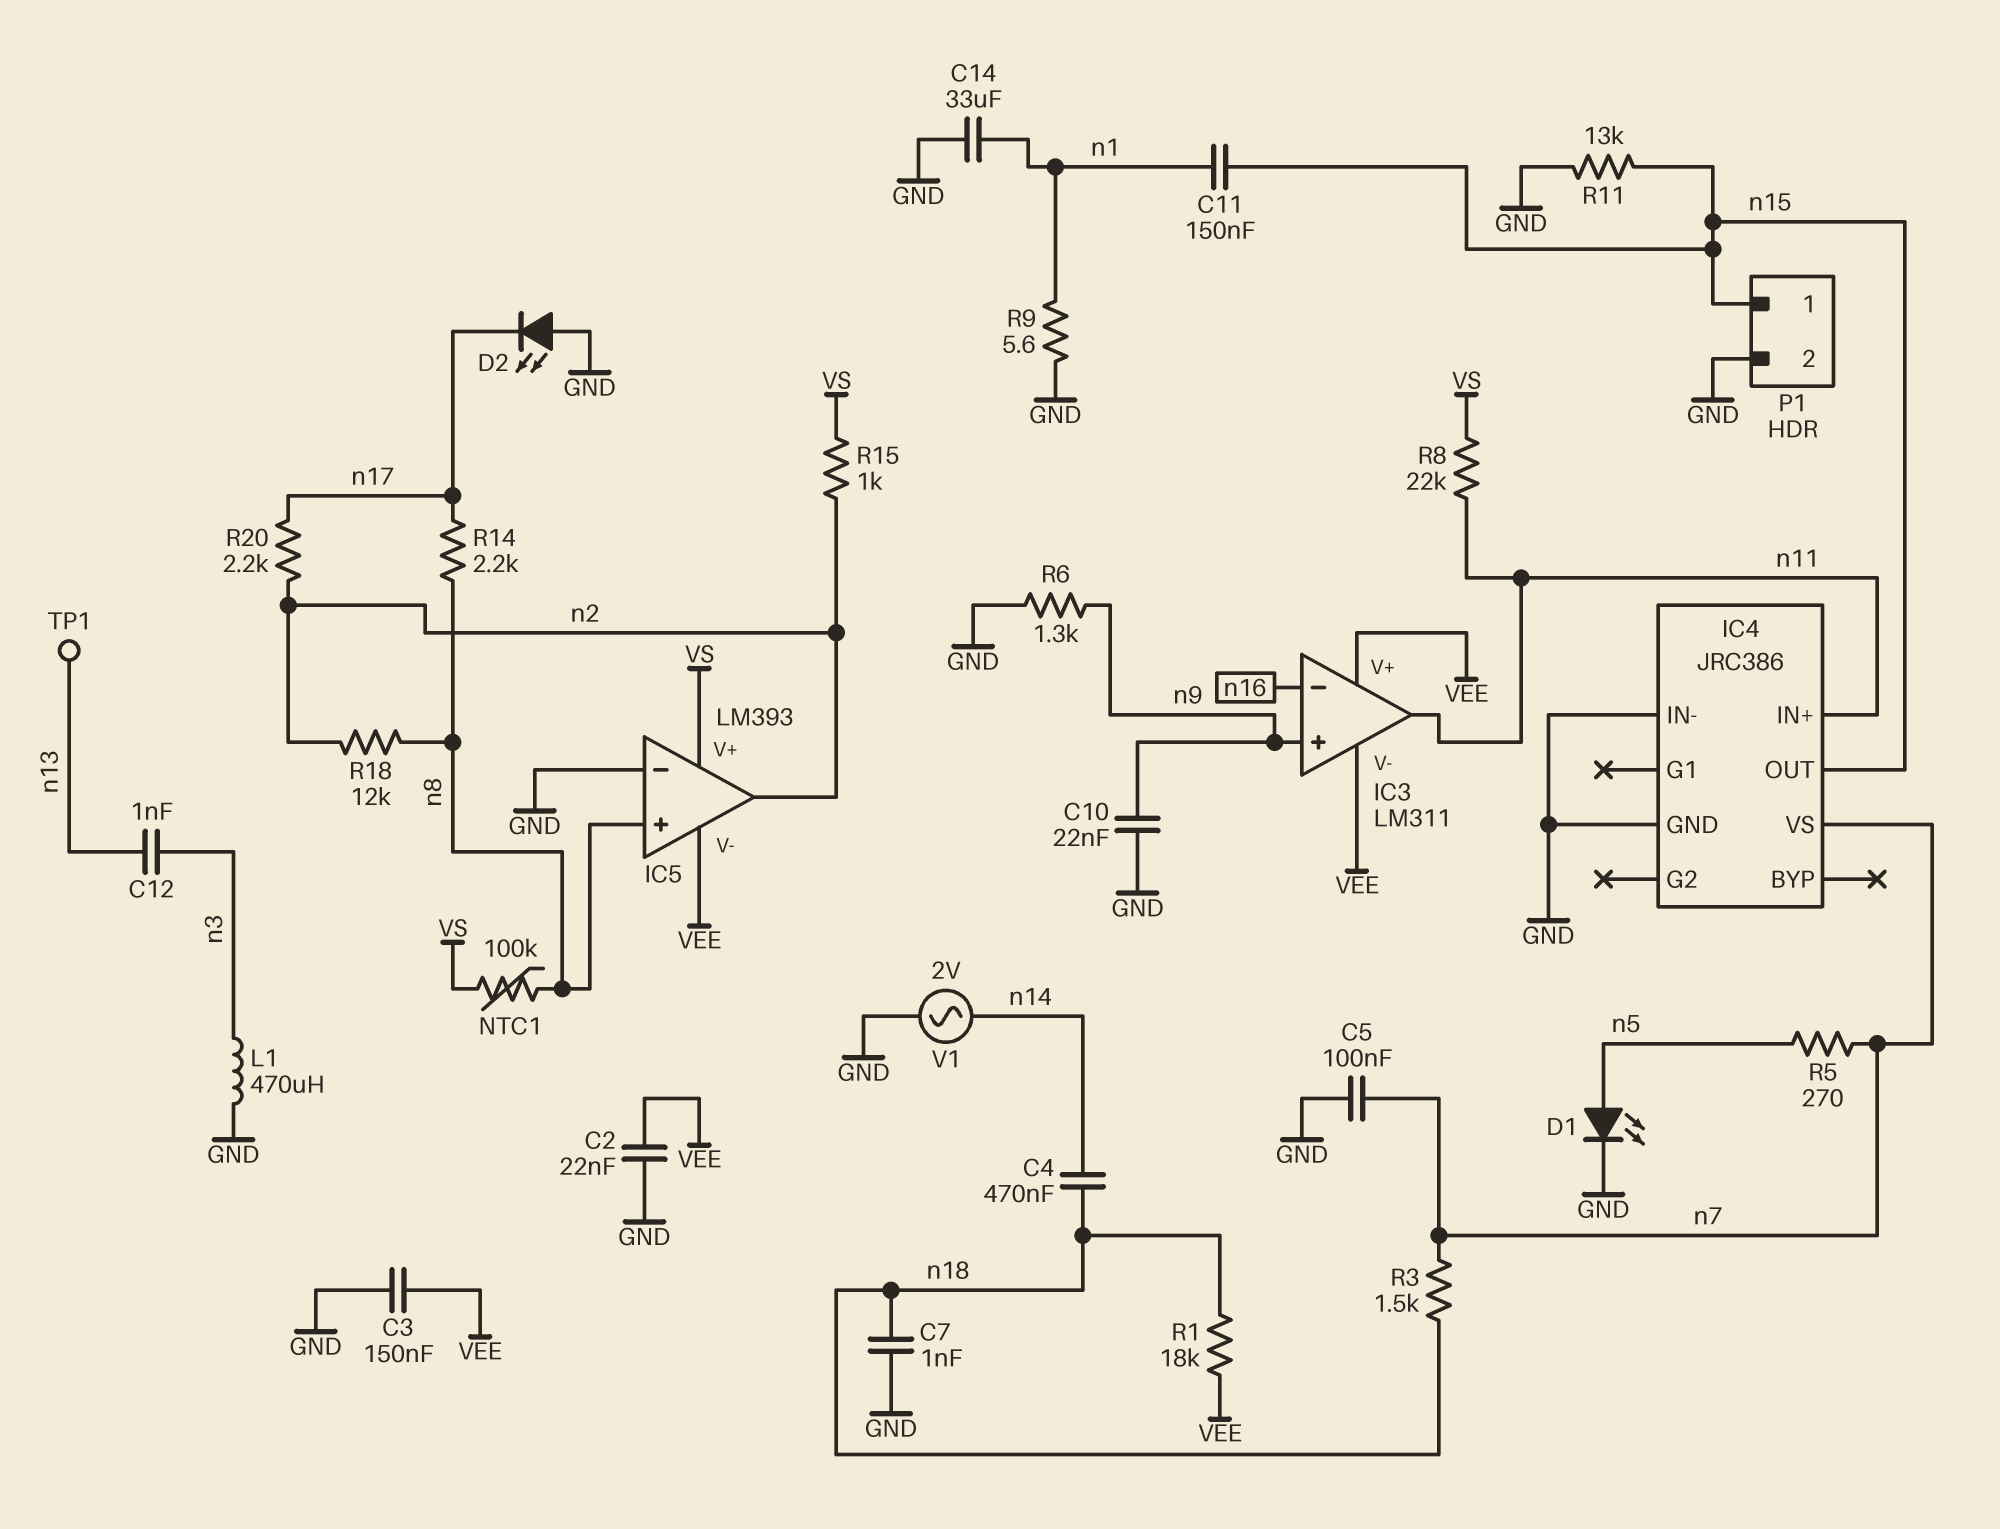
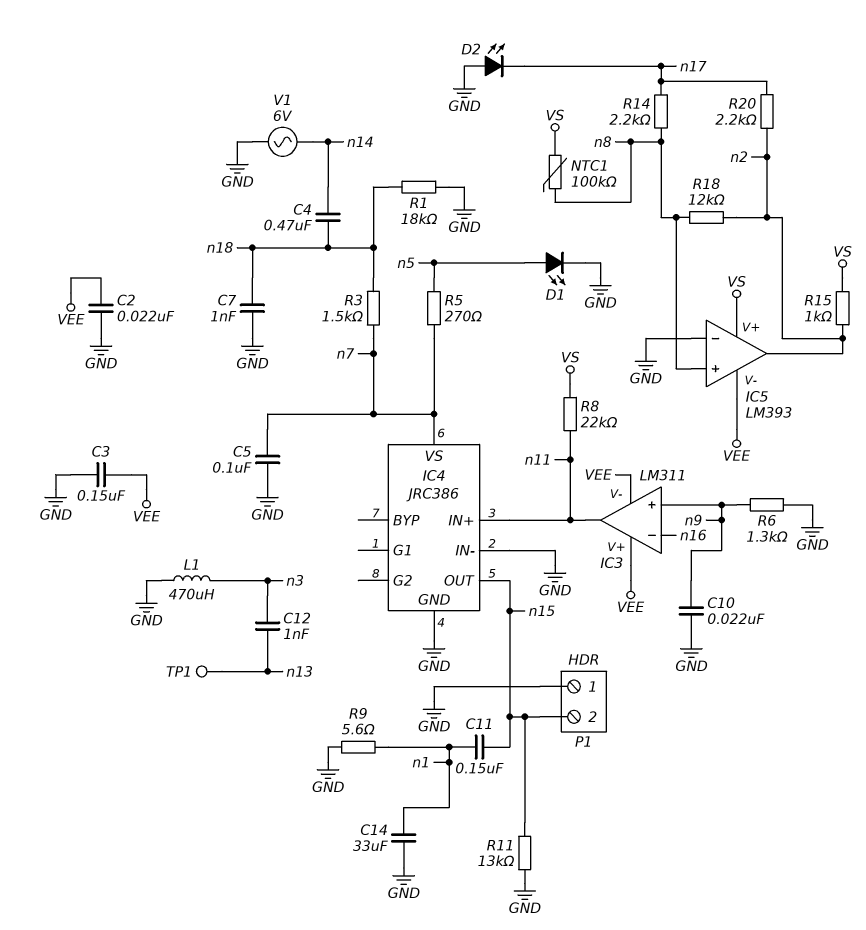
P1 pin 1: n15 -> GND
P1 pin 2: GND -> n15
R1: 18k (VEE, n18) -> 18k (GND, n18)
V1: AC 2V (GND, n14) -> AC 6V (GND, n14)

